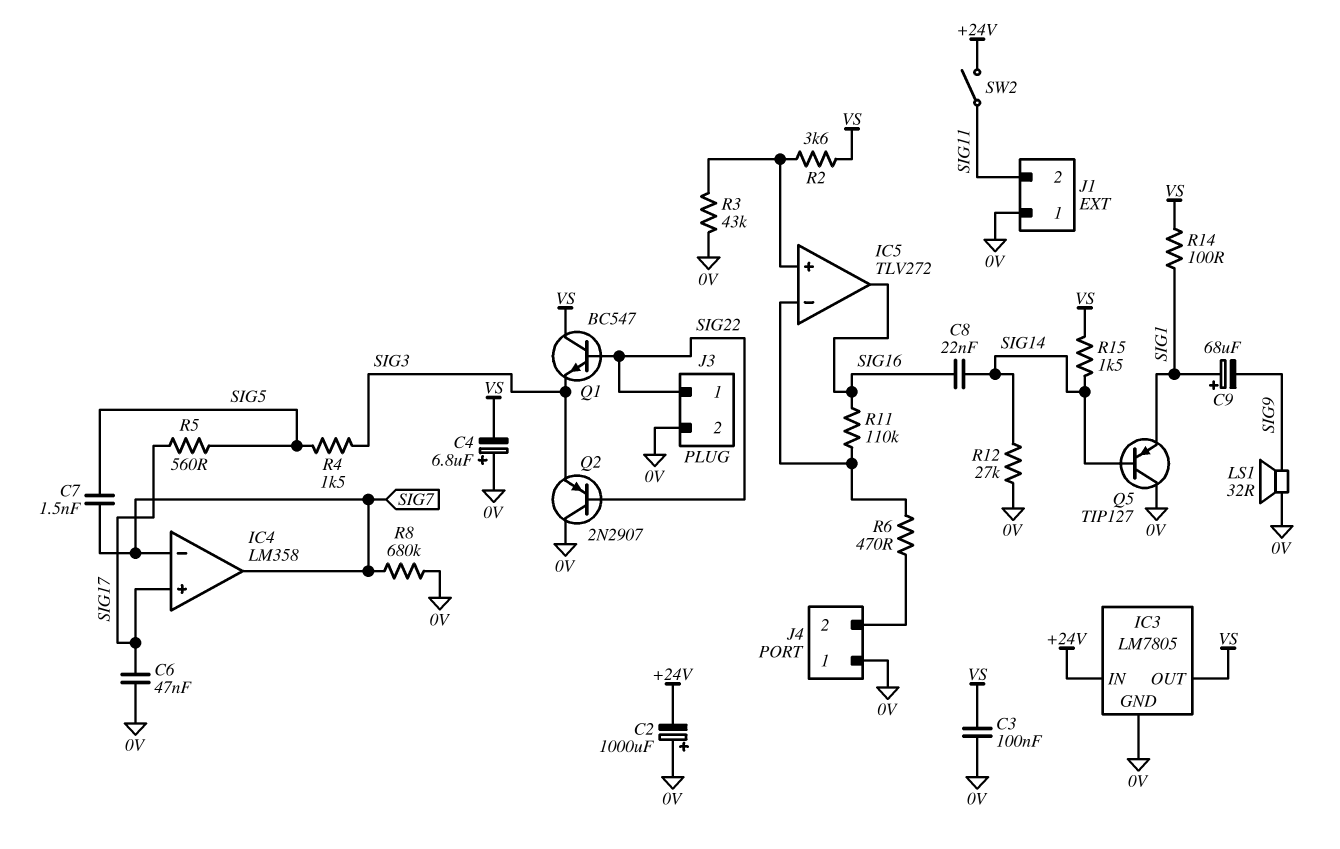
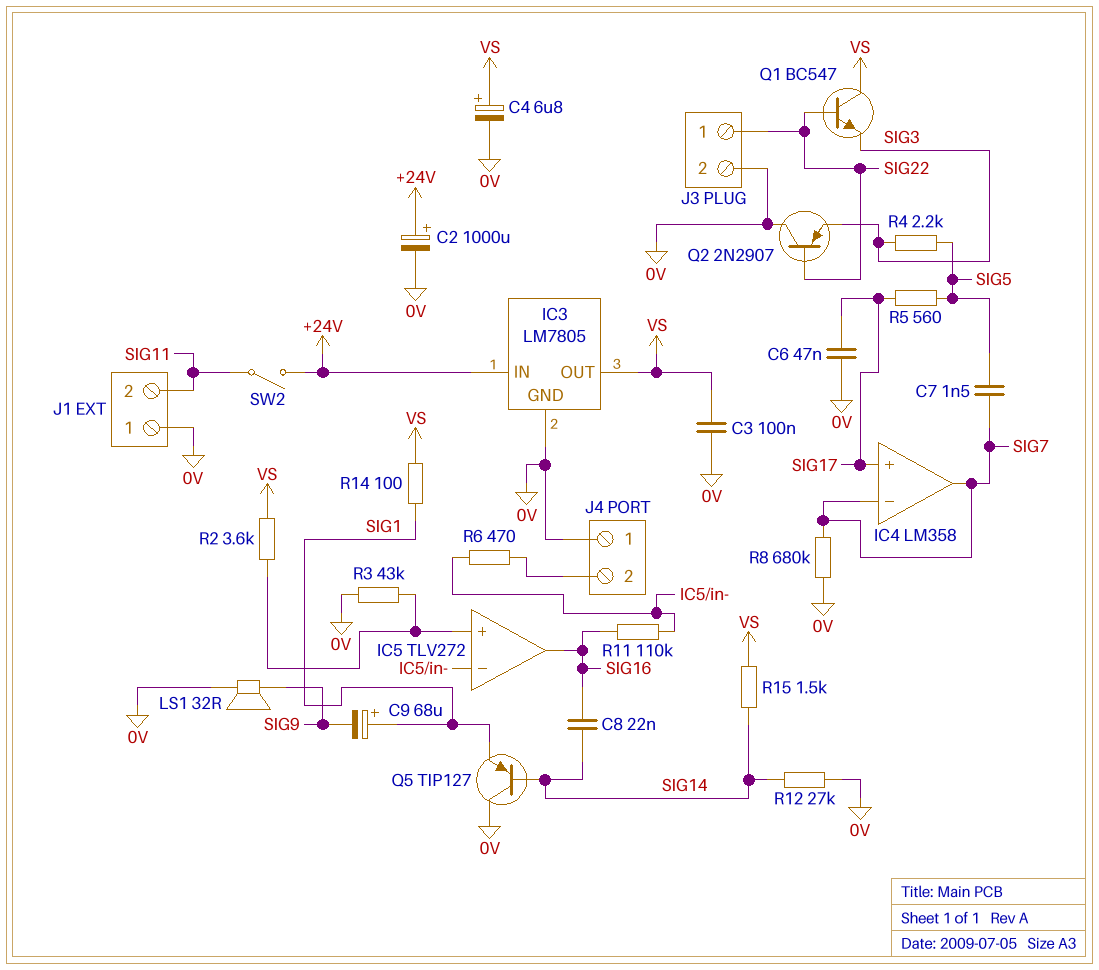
C2: 1000uF (plus 0V, minus +24V) -> 1000uF (plus +24V, minus 0V)
C4: 6.8uF (plus 0V, minus VS) -> 6.8uF (plus VS, minus 0V)
R4: 1.5k (SIG3, SIG5) -> 2.2k (SIG3, SIG5)

